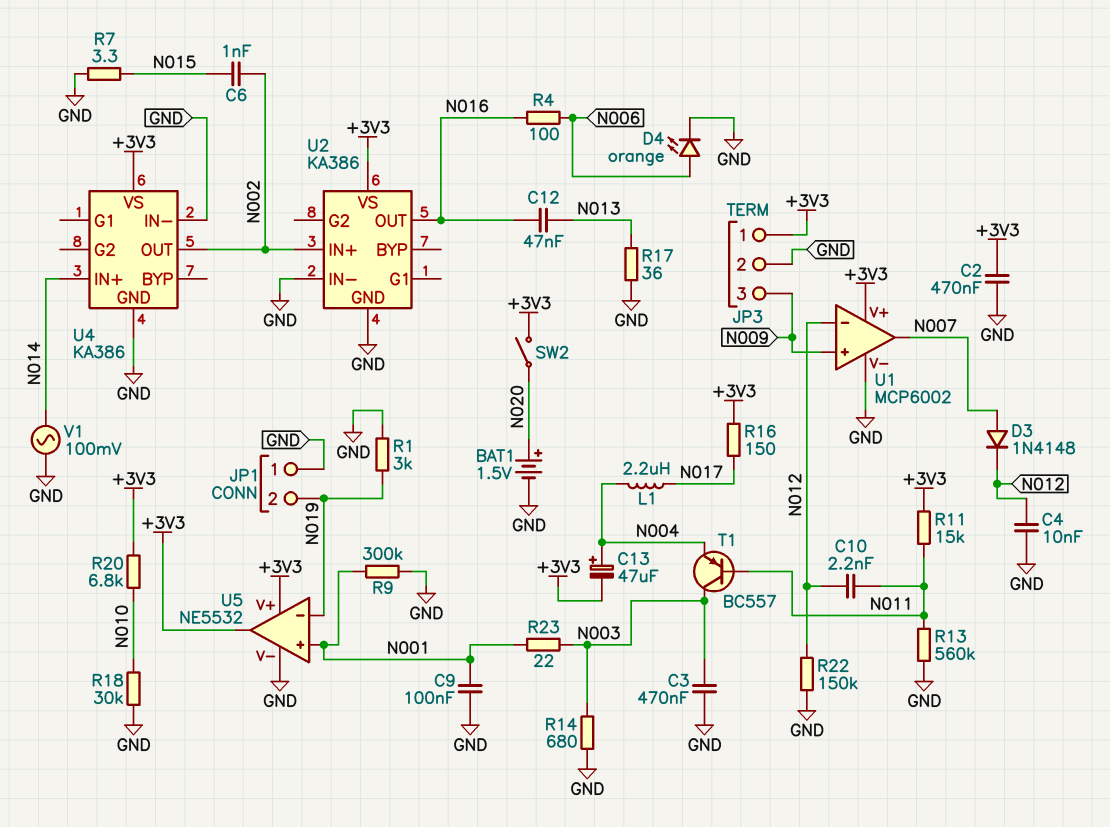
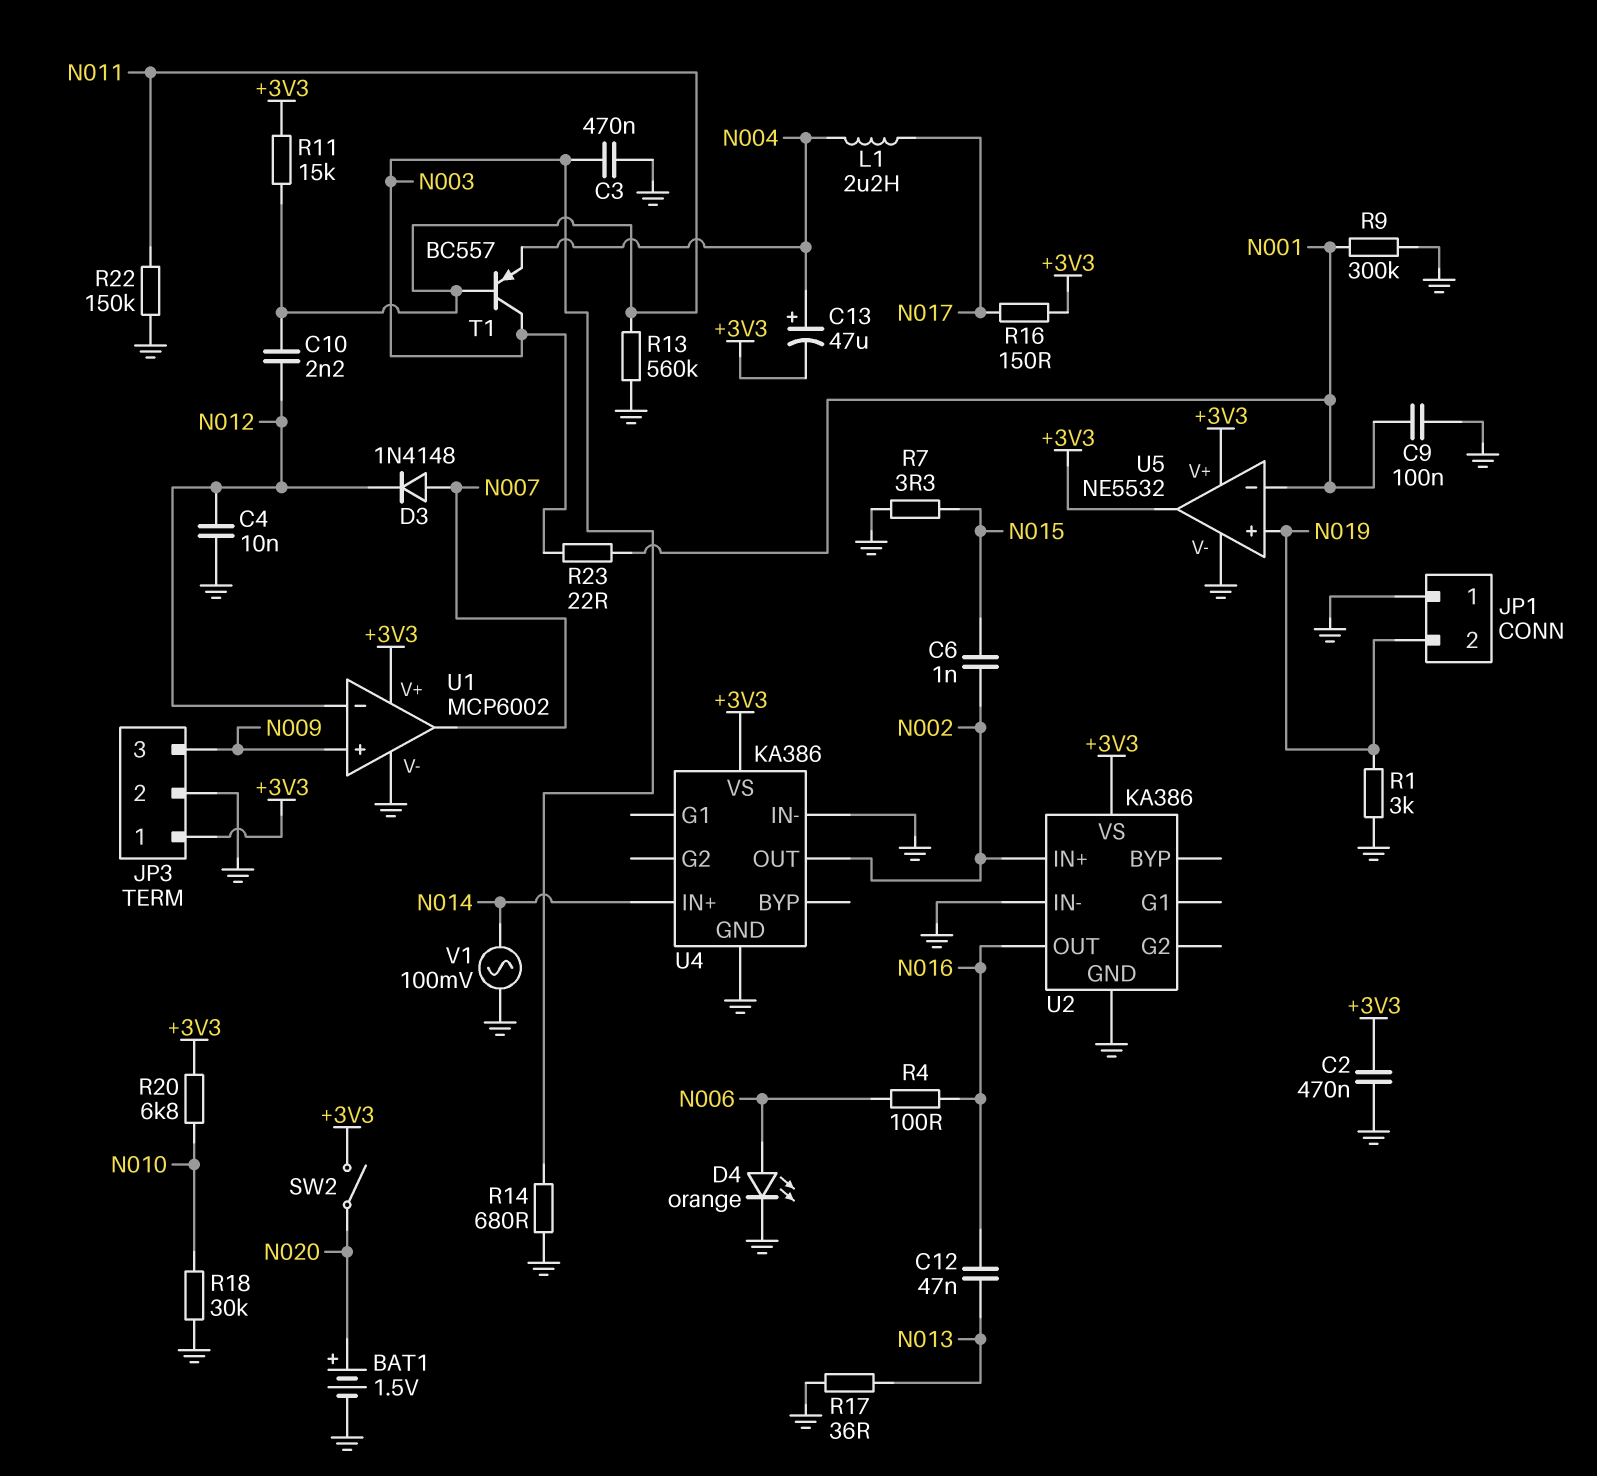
R22: 150k (GND, N012) -> 150k (GND, N011)
U5 pin in+: N001 -> N019
U5 pin in-: N019 -> N001

